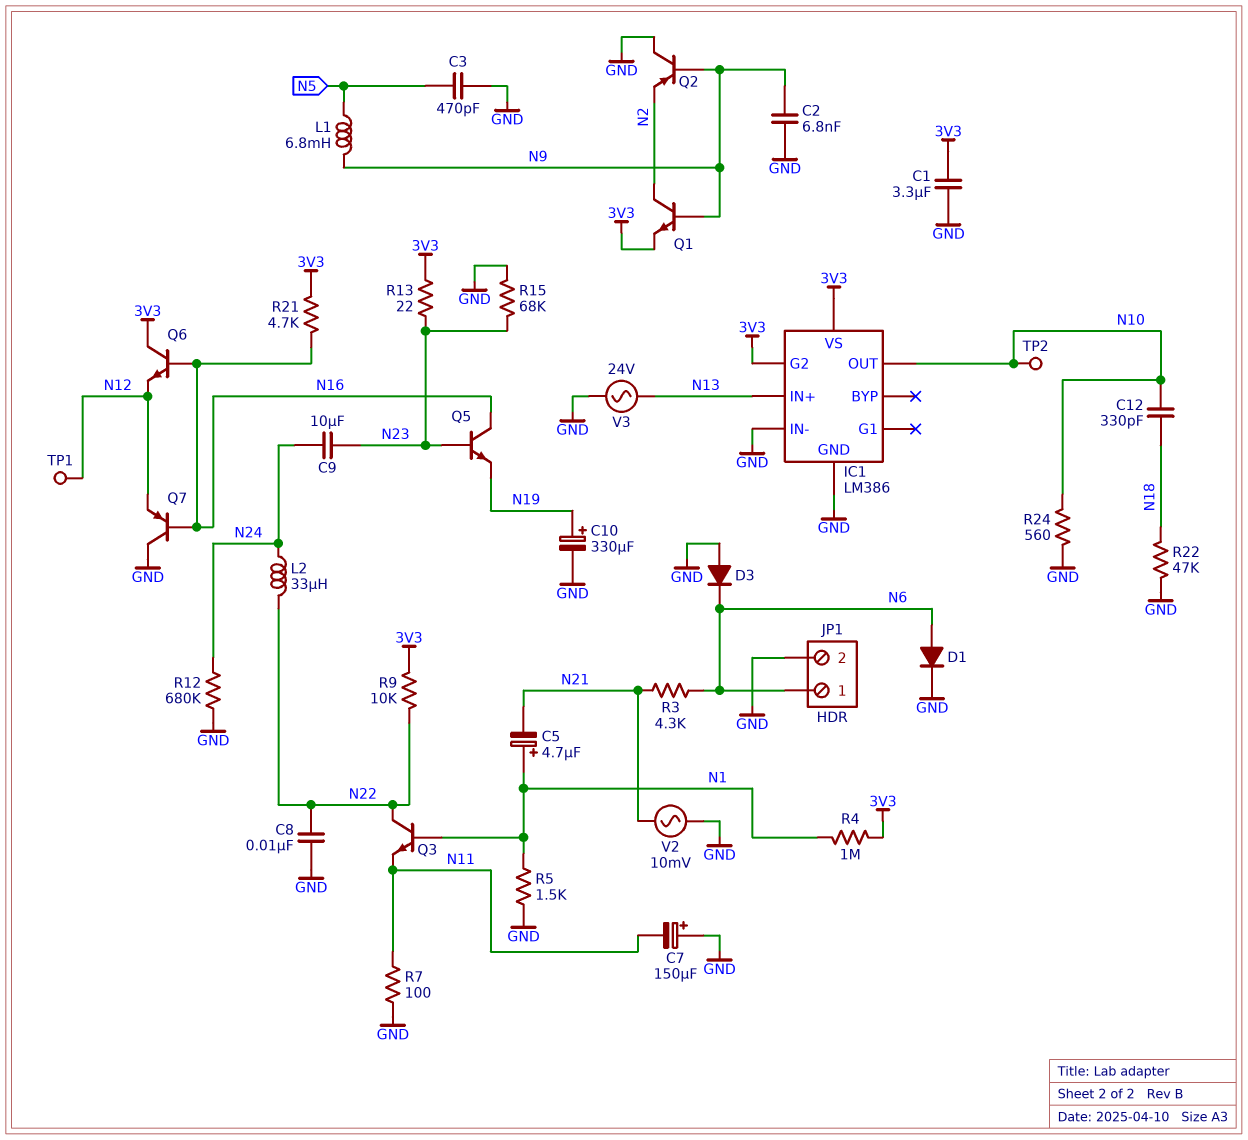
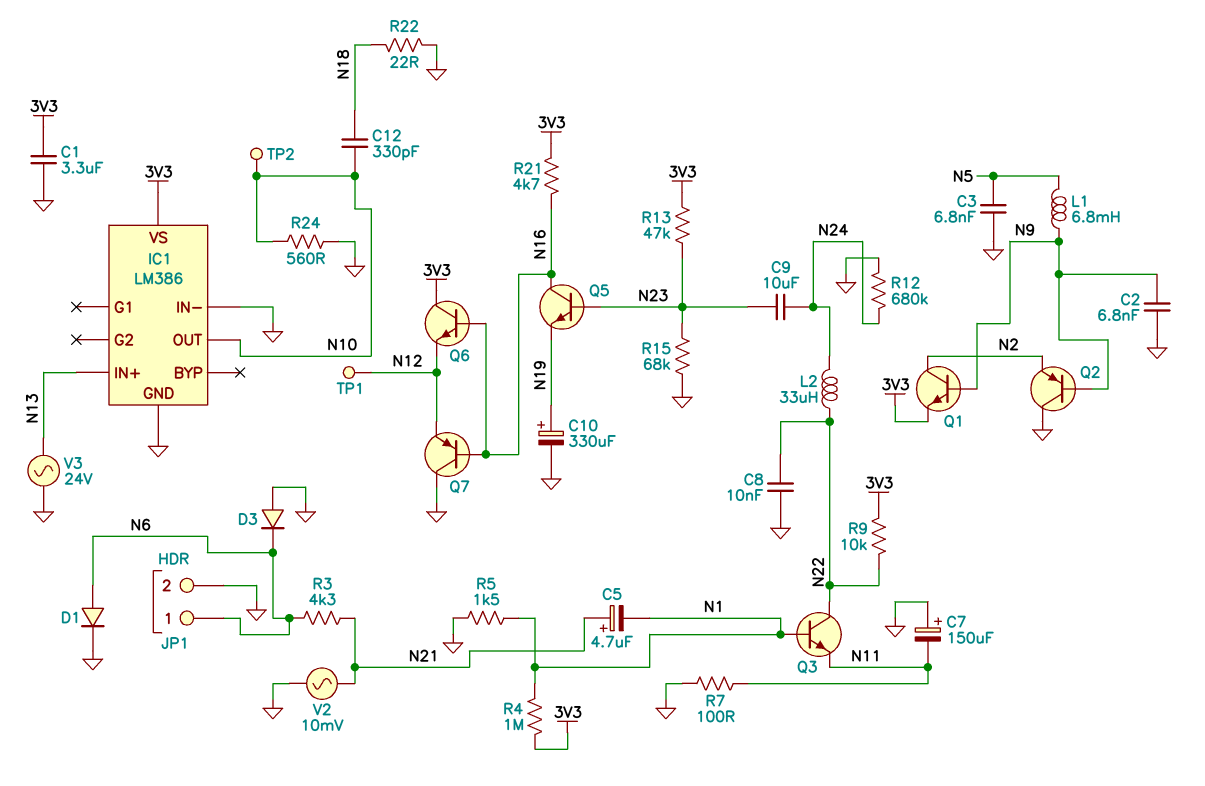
C3: 470pF (GND, N5) -> 6.8nF (GND, N5)
C5: 4.7uF (plus N1, minus N21) -> 4.7uF (plus N21, minus N1)
IC1 pin G2: 3V3 -> none
R13: 22 (3V3, N23) -> 47k (3V3, N23)
R22: 47k (GND, N18) -> 22 (GND, N18)

